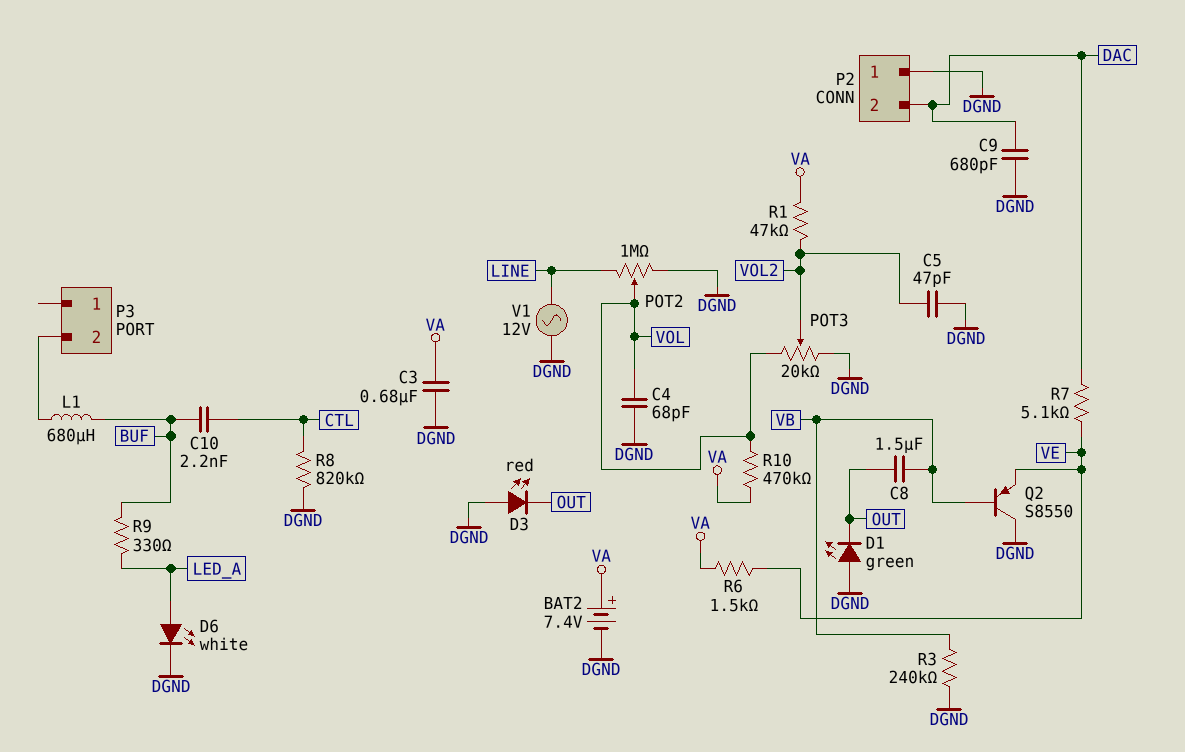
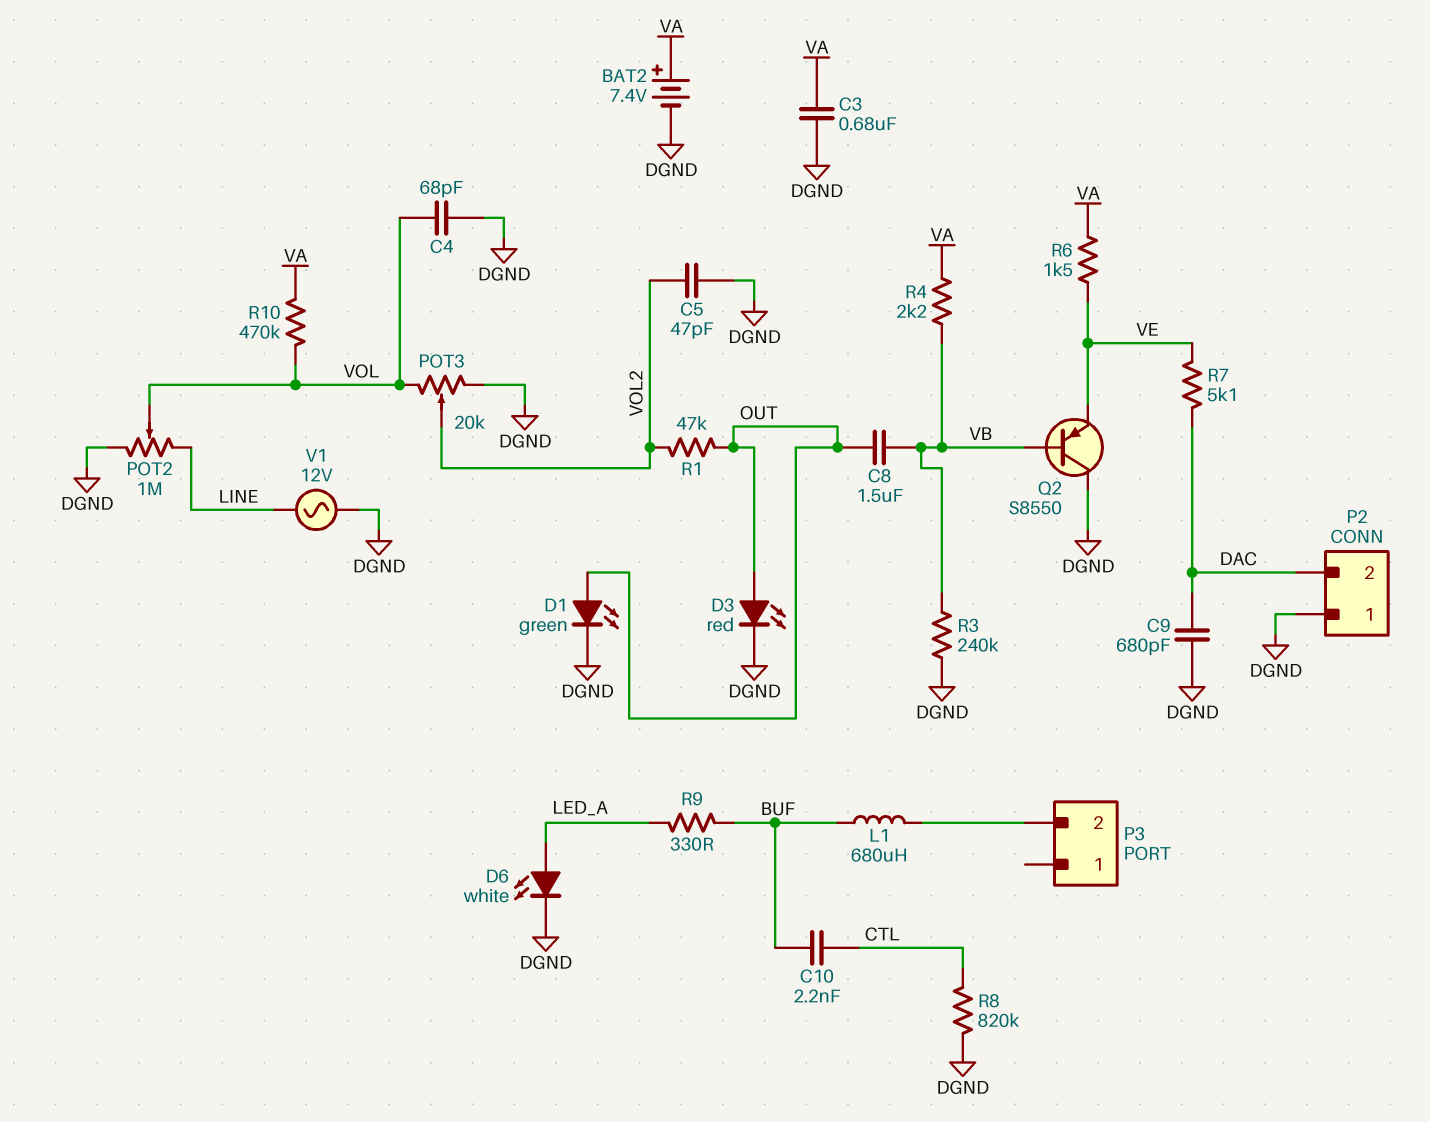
D1: LED green (A DGND, K OUT) -> LED green (A OUT, K DGND)
D3: LED red (A DGND, K OUT) -> LED red (A OUT, K DGND)
R1: 47k (VA, VOL2) -> 47k (OUT, VOL2)
R4: none -> 2.2k (VA, VB)

